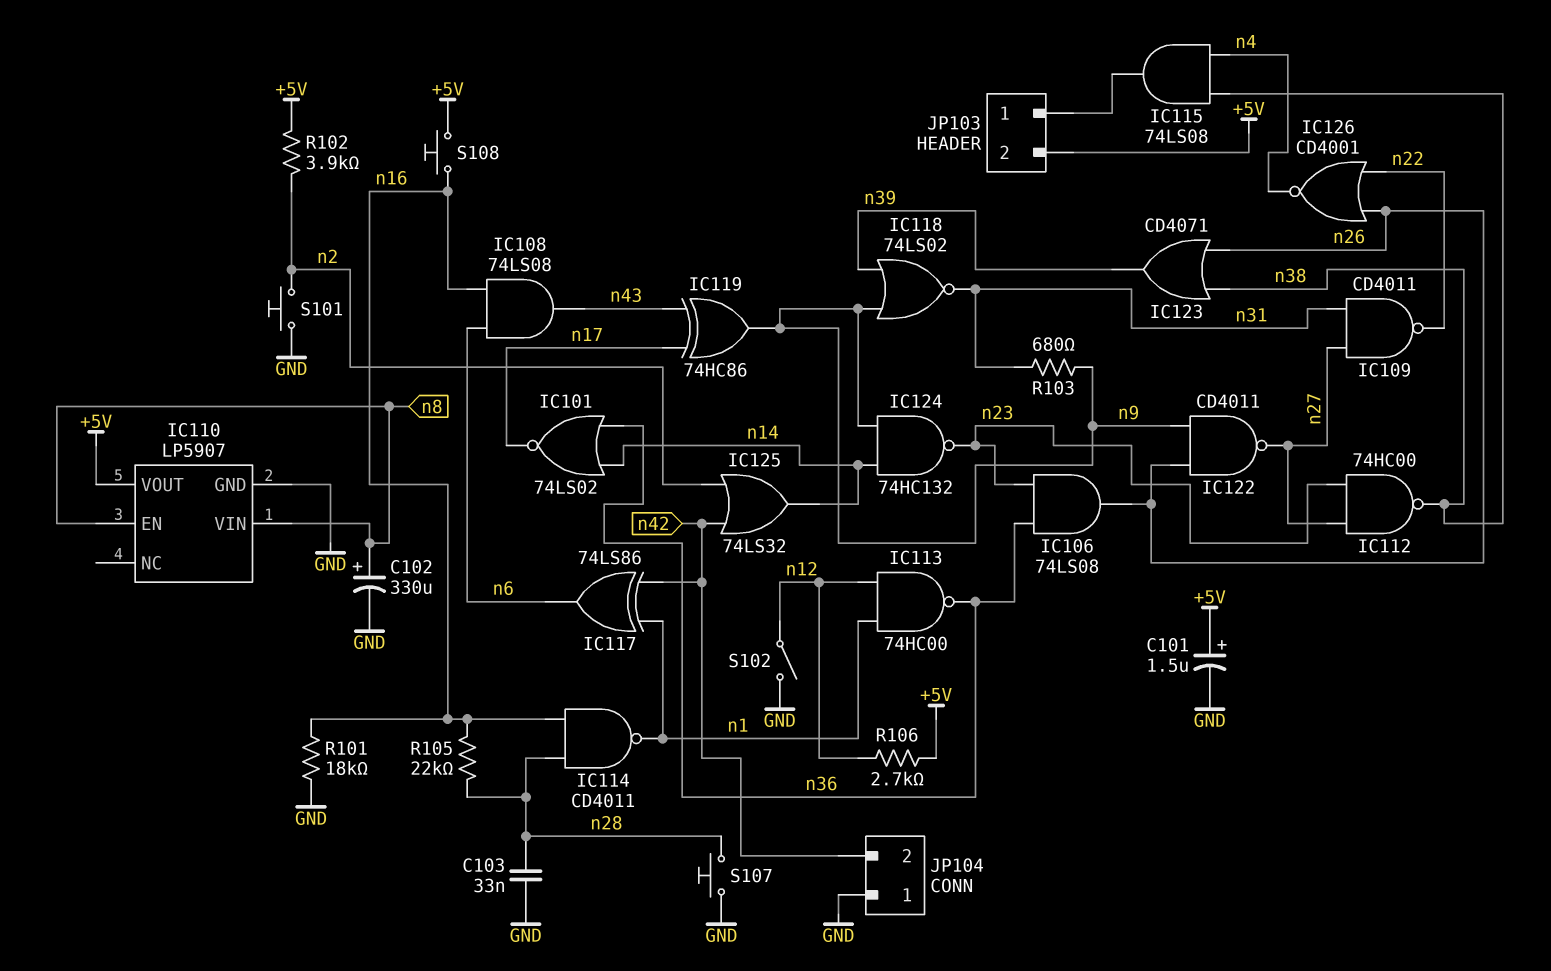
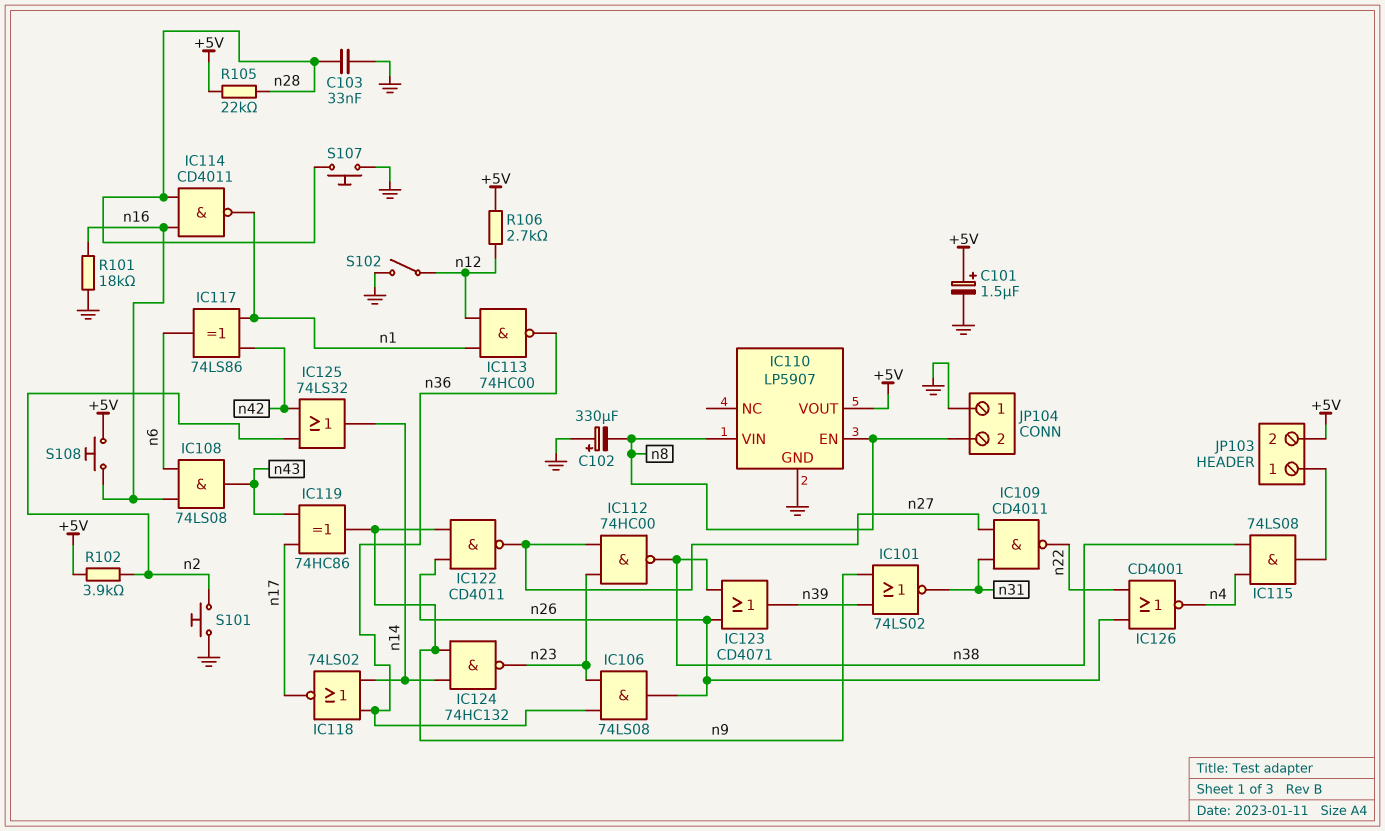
C102: 330uF (plus n8, minus GND) -> 330uF (plus GND, minus n8)
IC101: NOR 74LS02 (in n14, in n36, out n17) -> NOR 74LS02 (in n9, in n39, out n31)
IC118: NOR 74LS02 (in n9, in n39, out n31) -> NOR 74LS02 (in n14, in n36, out n17)
JP104 pin 2: n42 -> n8
R103: 680 (n9, n31) -> none
R105: 22k (n16, n28) -> 22k (+5V, n28)

